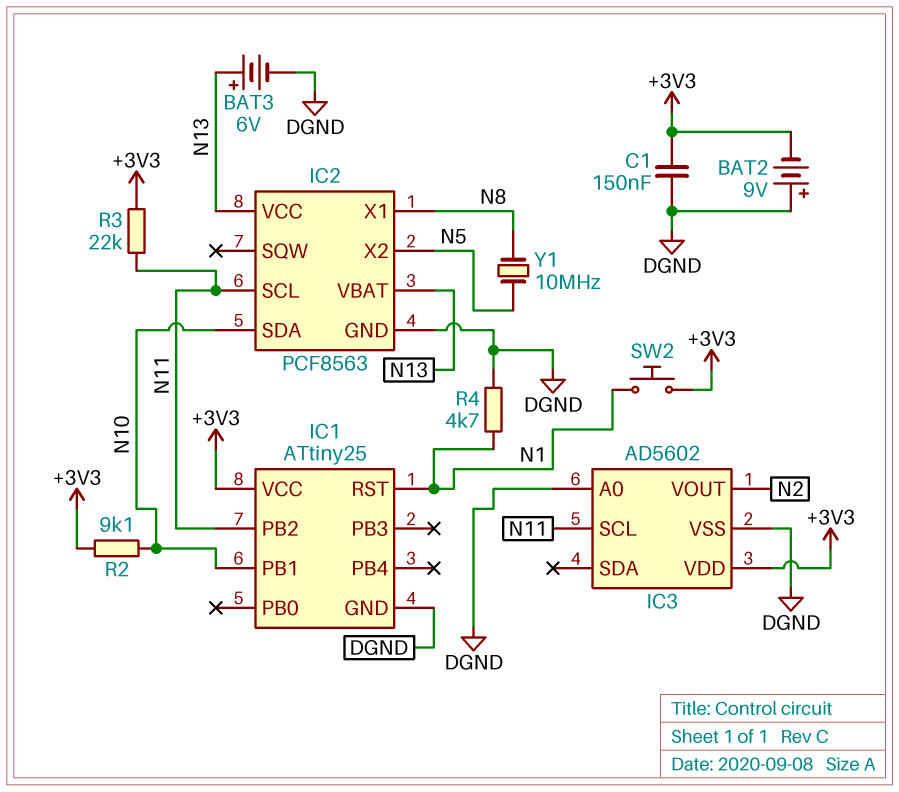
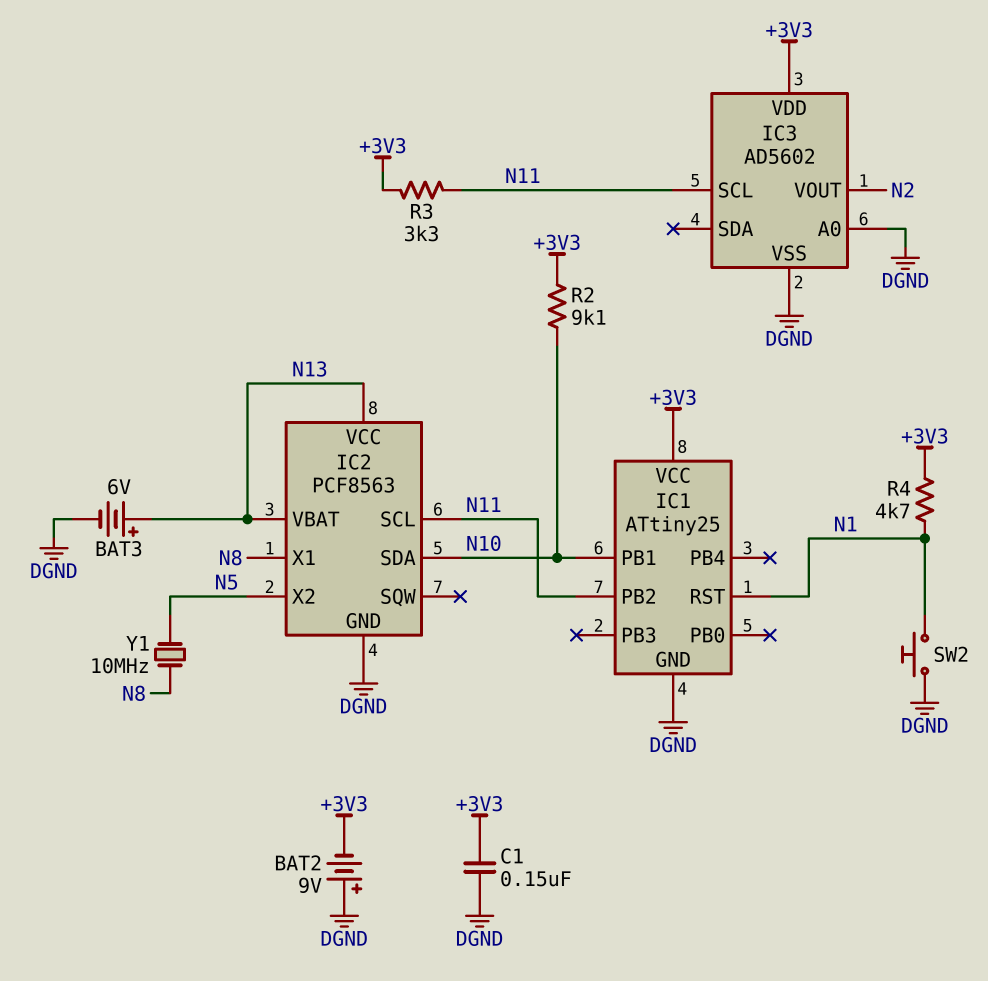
R3: 22k (+3V3, N11) -> 3.3k (+3V3, N11)
R4: 4.7k (DGND, N1) -> 4.7k (+3V3, N1)
SW2: button (+3V3, N1) -> button (DGND, N1)

